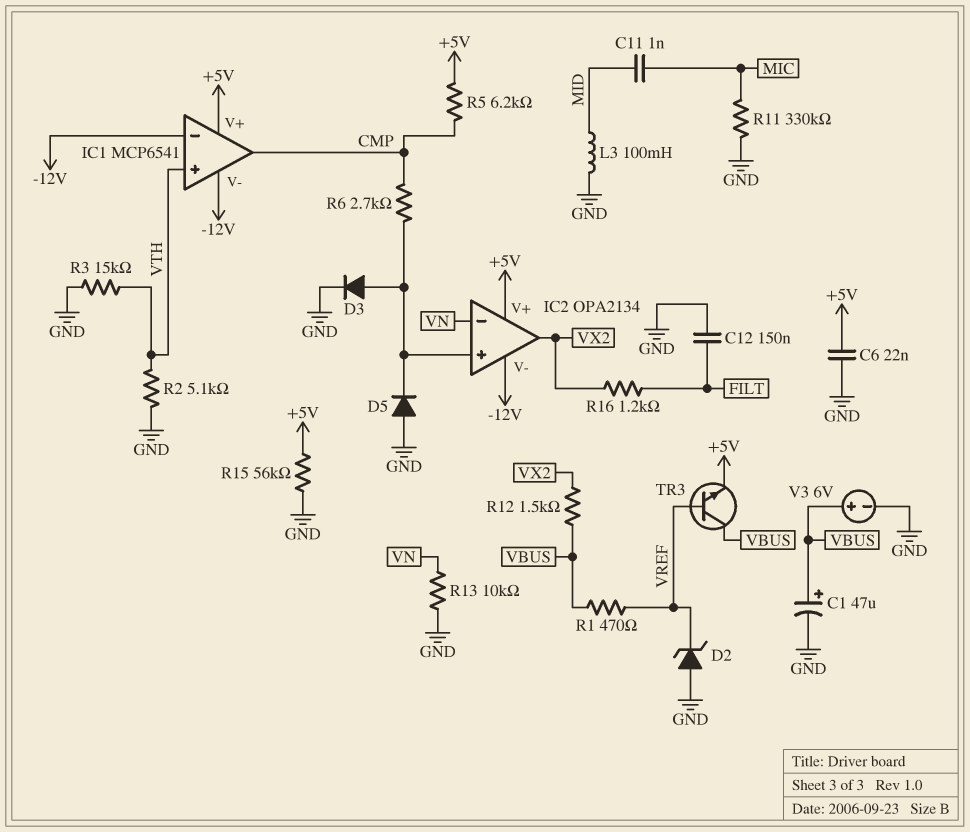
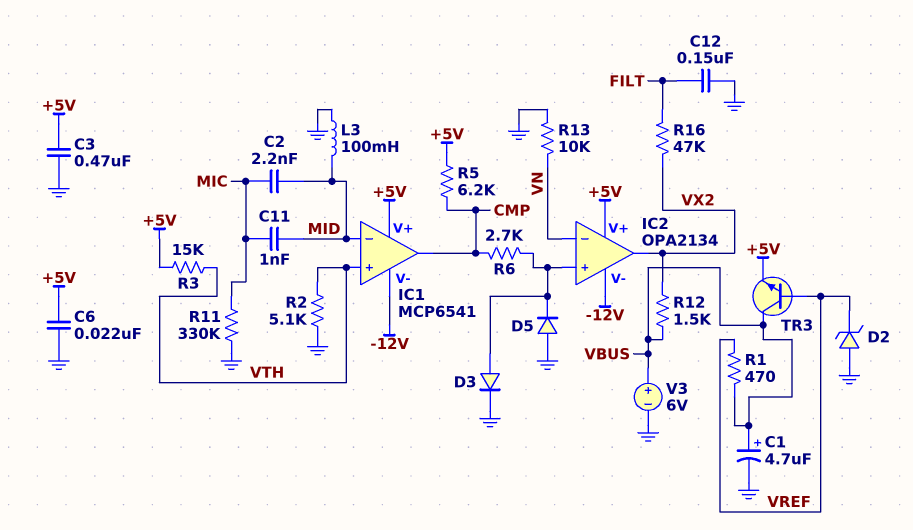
C1: 47uF (plus VBUS, minus GND) -> 4.7uF (plus VBUS, minus GND)
C2: none -> 2.2nF (MIC, MID)
C3: none -> 470nF (+5V, GND)
IC1 pin in-: -12V -> MID
R3: 15k (GND, VTH) -> 15k (+5V, VTH)
R15: 56k (+5V, GND) -> none
R16: 1.2k (FILT, VX2) -> 47k (FILT, VX2)

